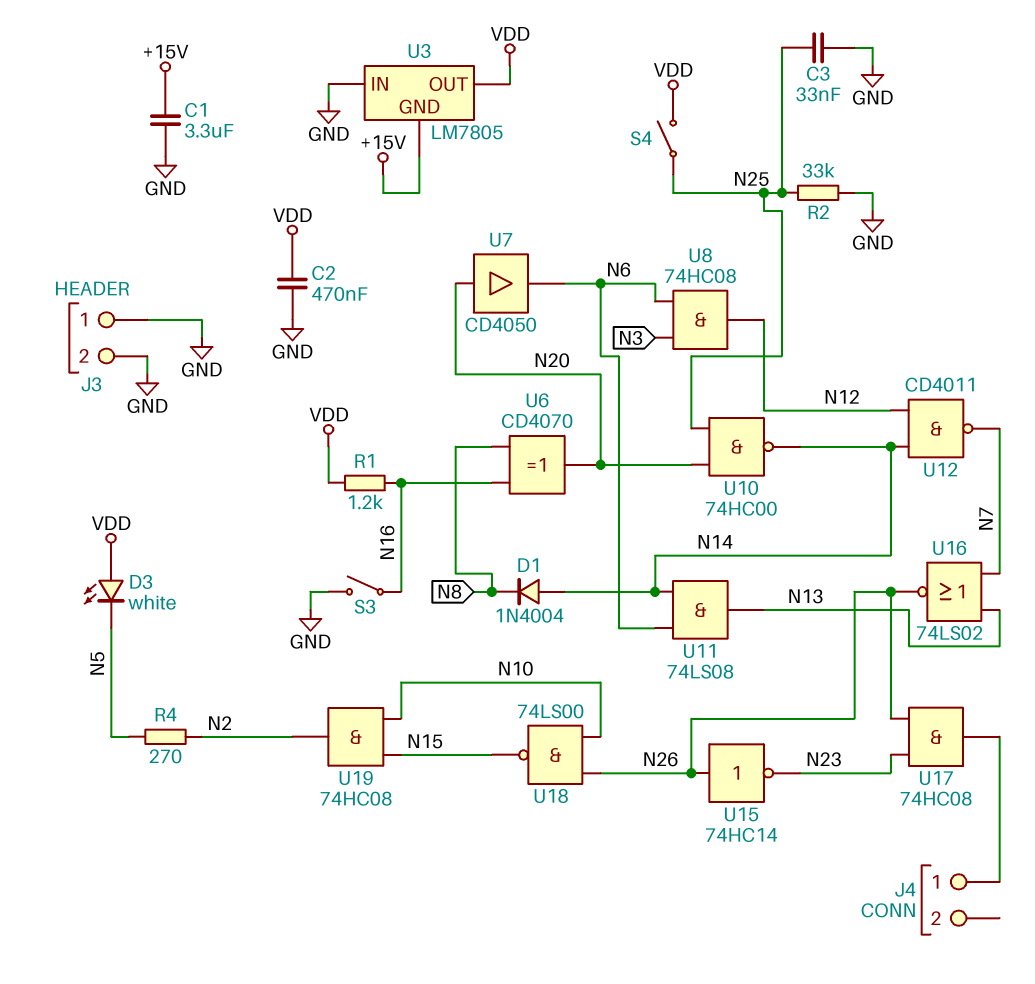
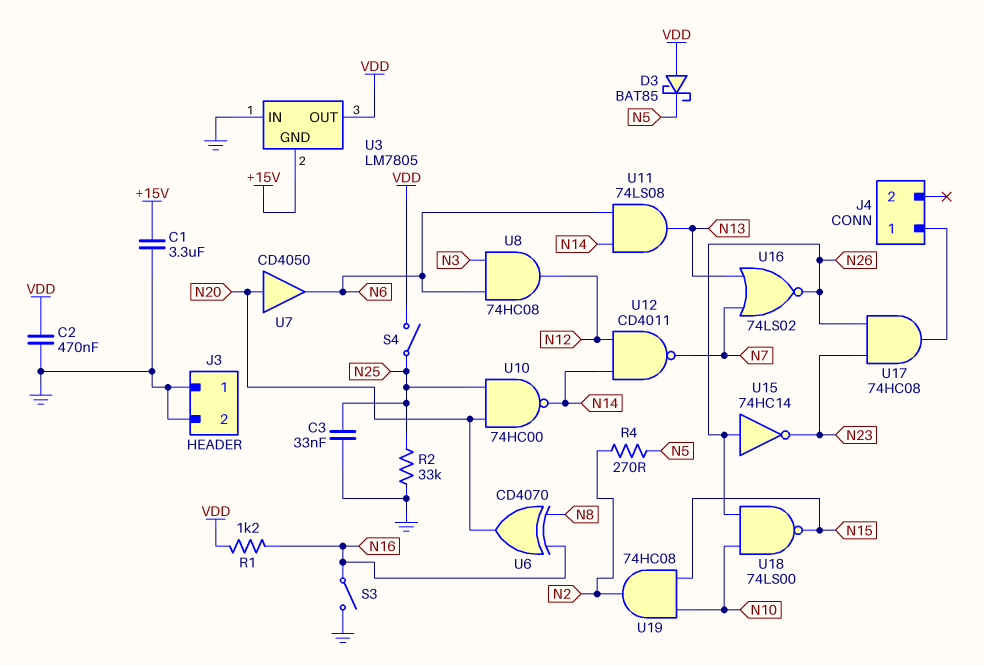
D1: diode 1N4004 (A N14, K N8) -> none
D3: LED white (A VDD, K N5) -> schottky BAT85 (A VDD, K N5)

